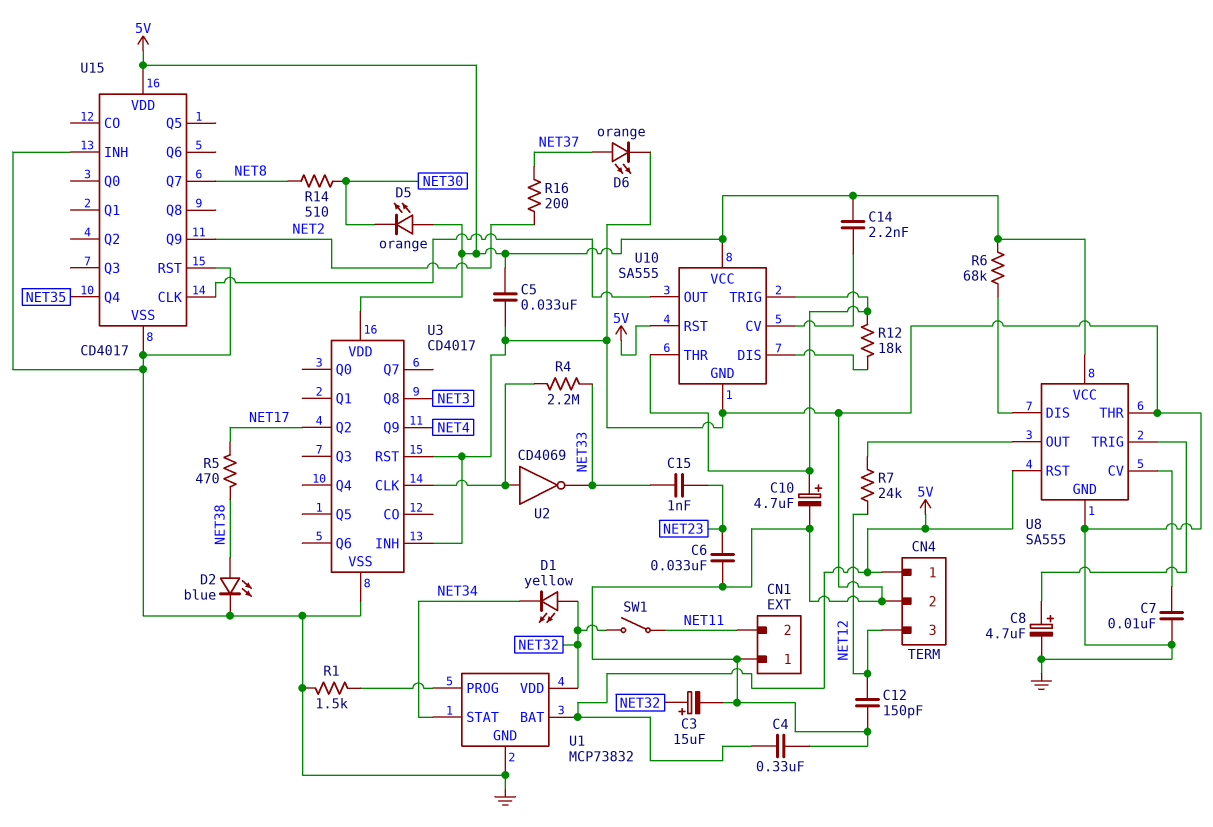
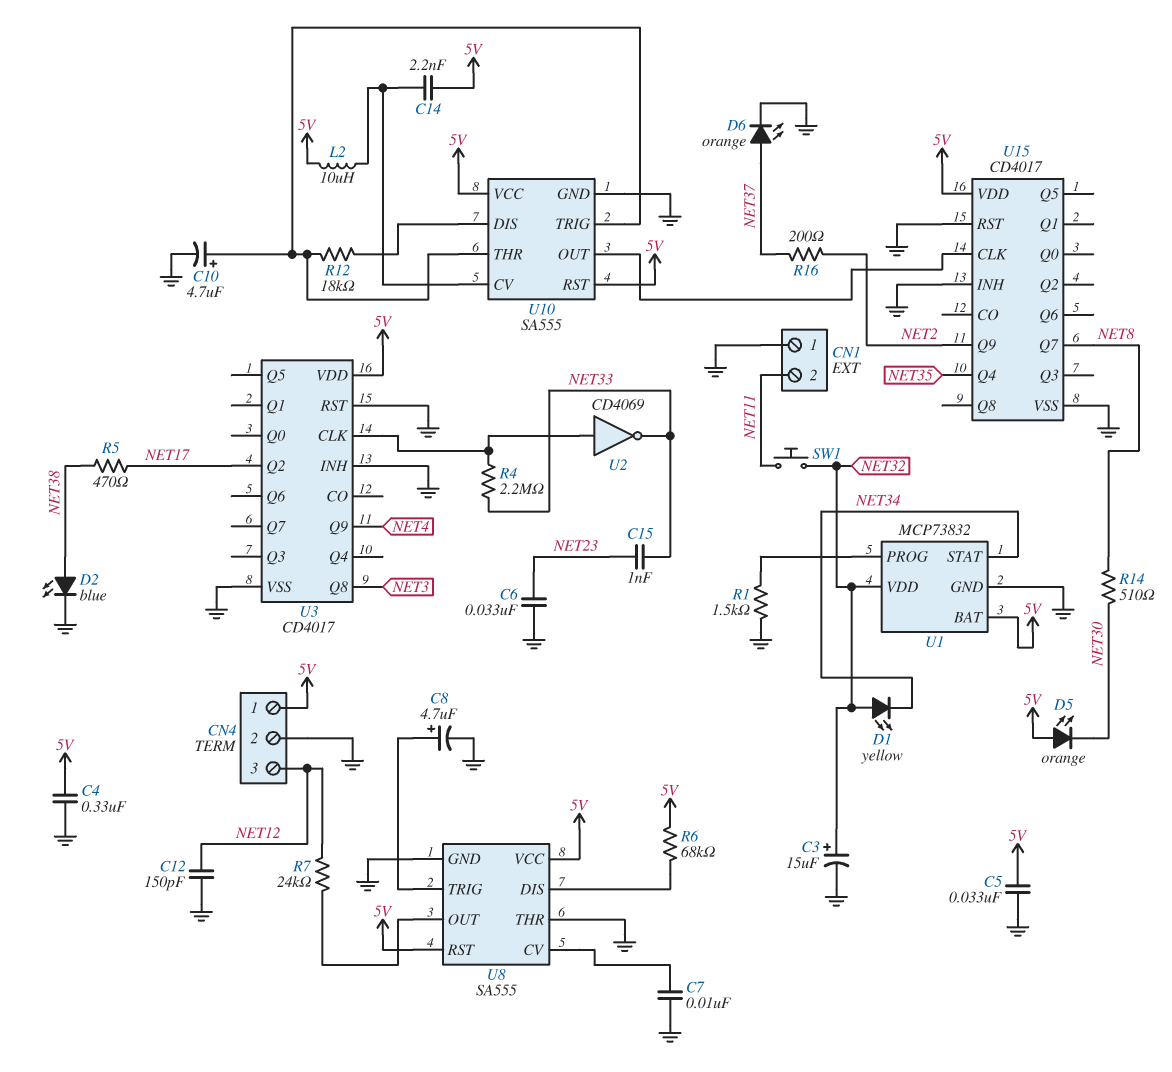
L2: none -> 10uH (5V, U10/CV)
SW1: switch (NET11, NET32) -> button (NET11, NET32)

